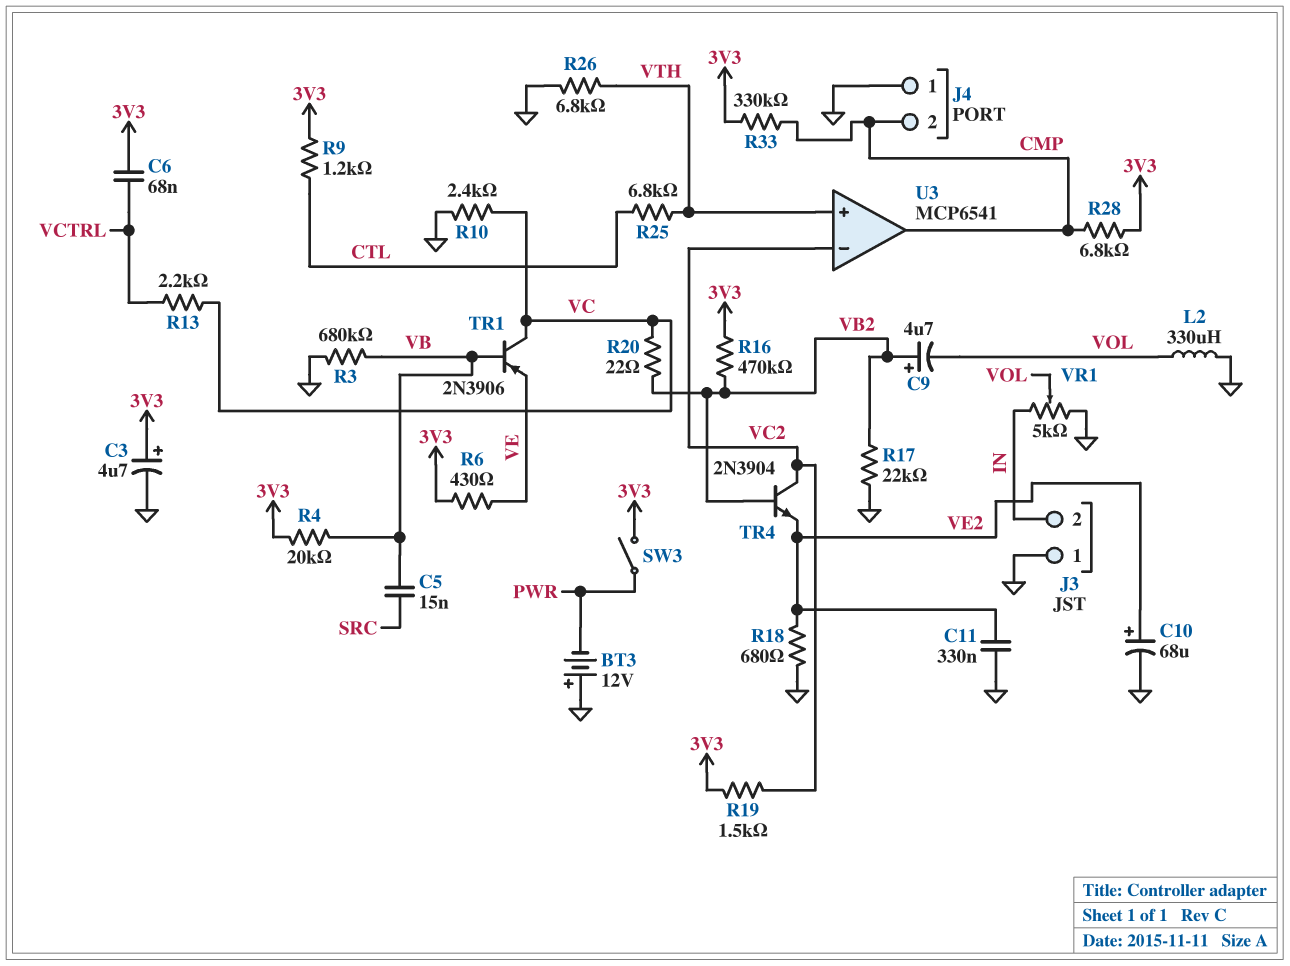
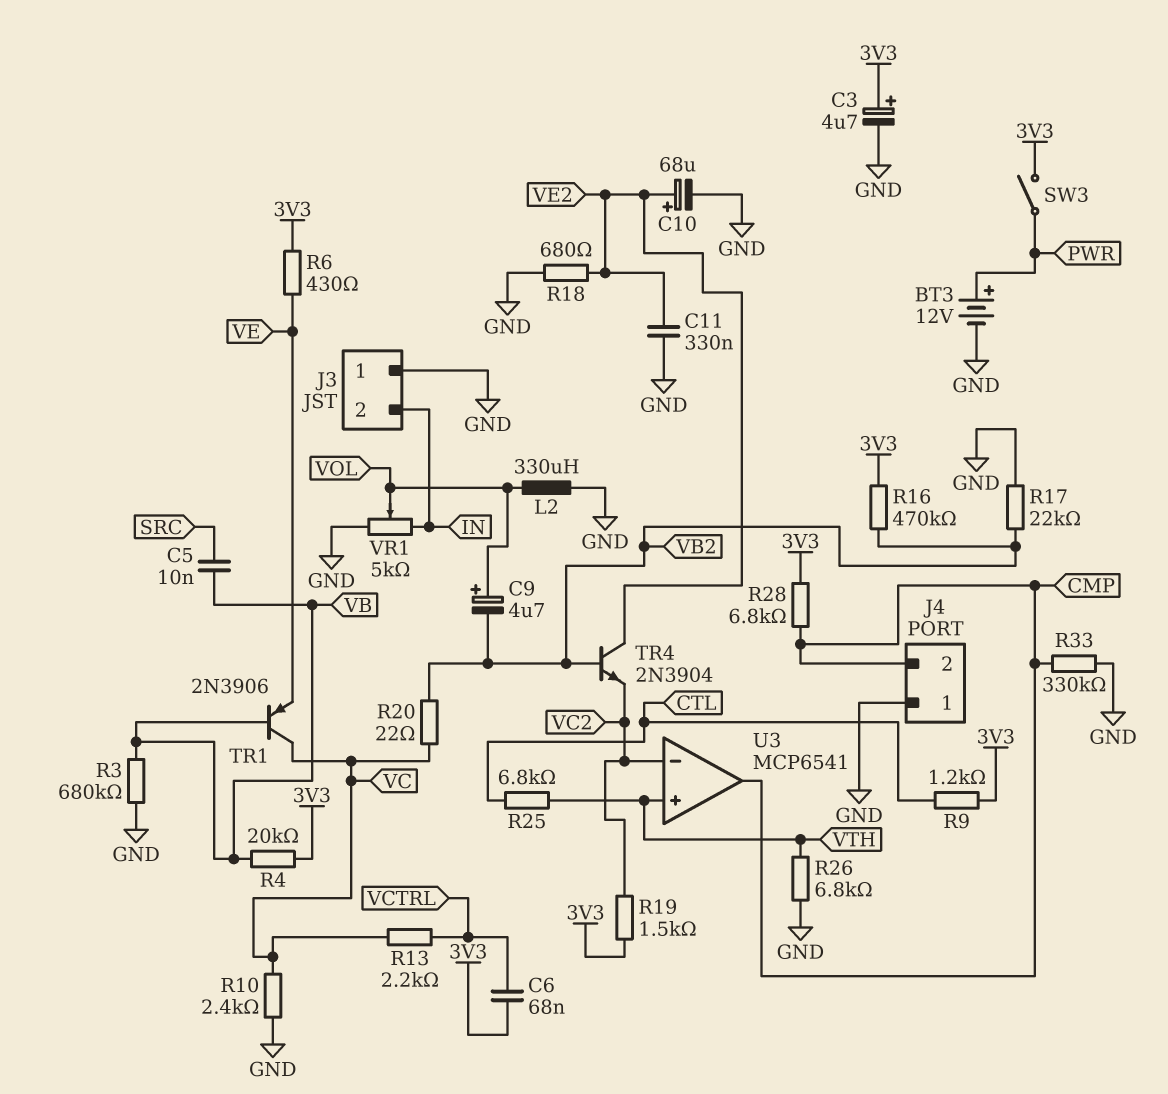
BT3: 12V (plus GND, minus PWR) -> 12V (plus PWR, minus GND)
C5: 15nF (SRC, VB) -> 10nF (SRC, VB)
C9: 4.7uF (plus VB2, minus VOL) -> 4.7uF (plus VOL, minus VB2)
R33: 330k (3V3, CMP) -> 330k (CMP, GND)
TR4: NPN 2N3904 (B VB2, C VC2, E VE2) -> NPN 2N3904 (B VB2, C VE2, E VC2)

